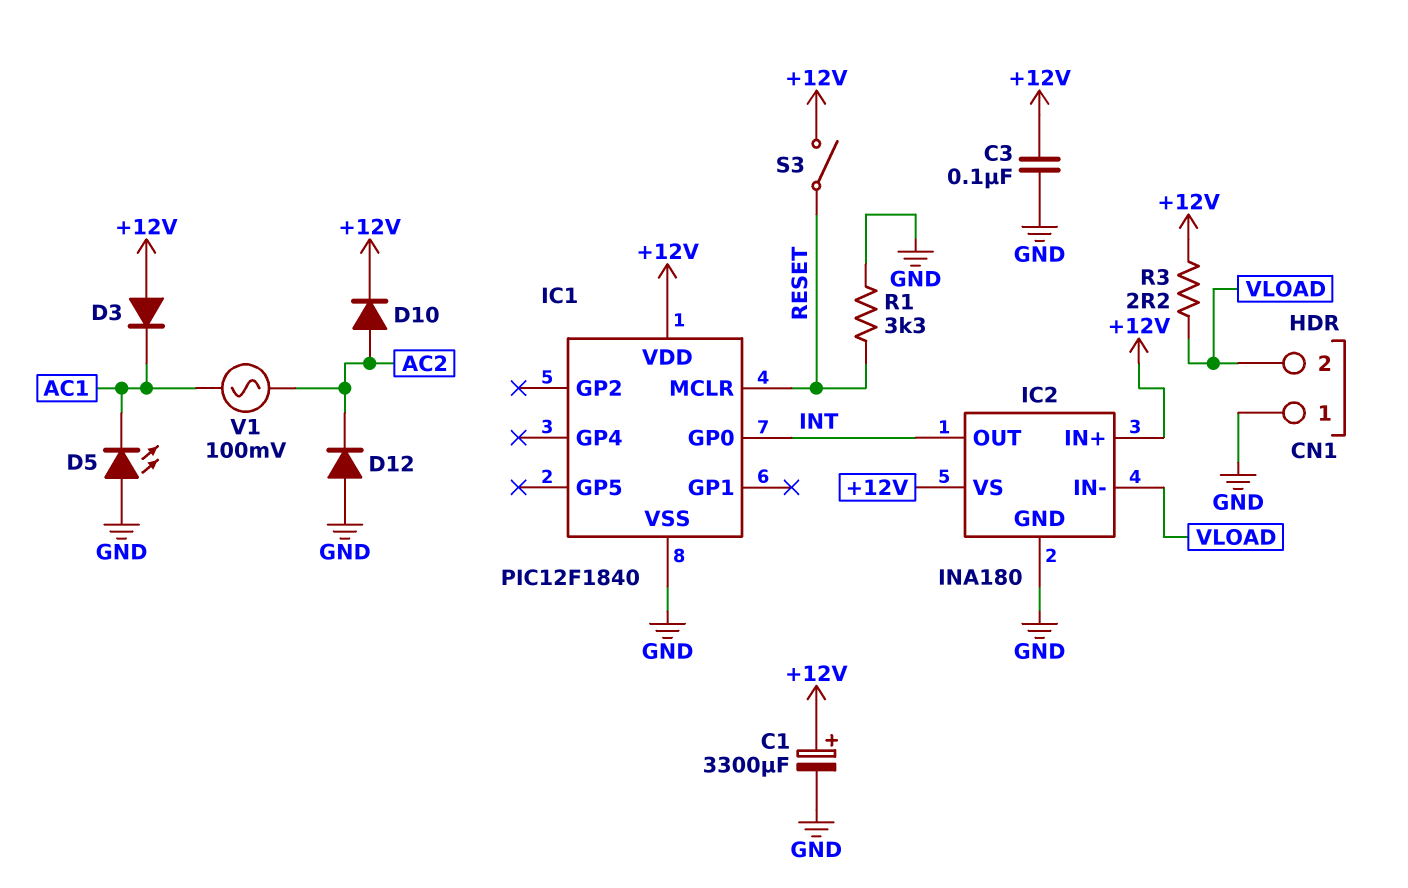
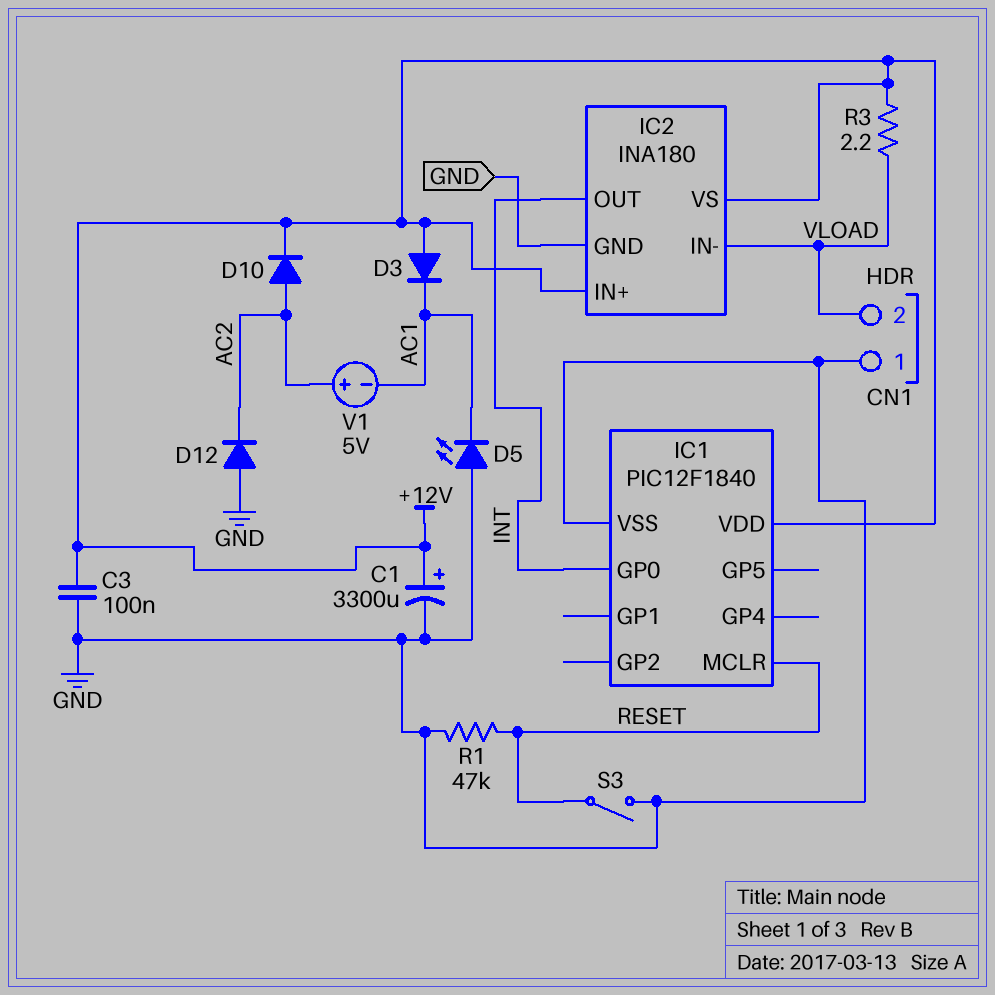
R1: 3.3k (GND, RESET) -> 47k (GND, RESET)
S3: switch (+12V, RESET) -> switch (GND, RESET)
V1: AC 100mV (AC1, AC2) -> 5V (plus AC2, minus AC1)

